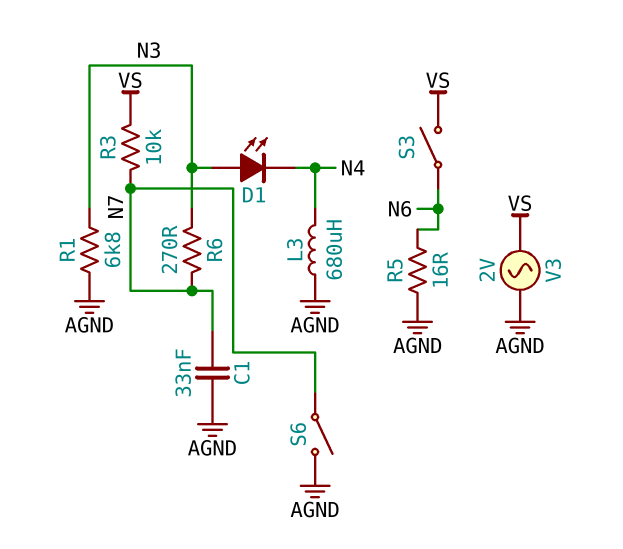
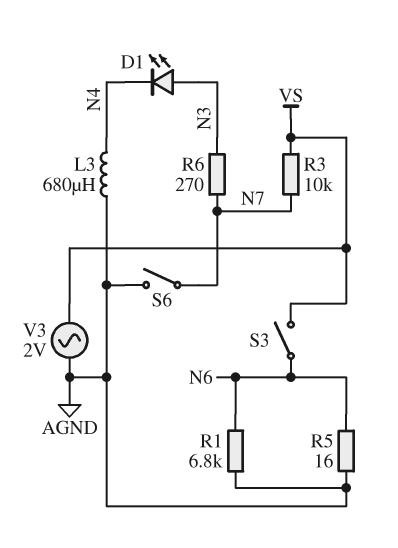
C1: 33nF (AGND, N7) -> none
R1: 6.8k (AGND, N3) -> 6.8k (AGND, N6)

